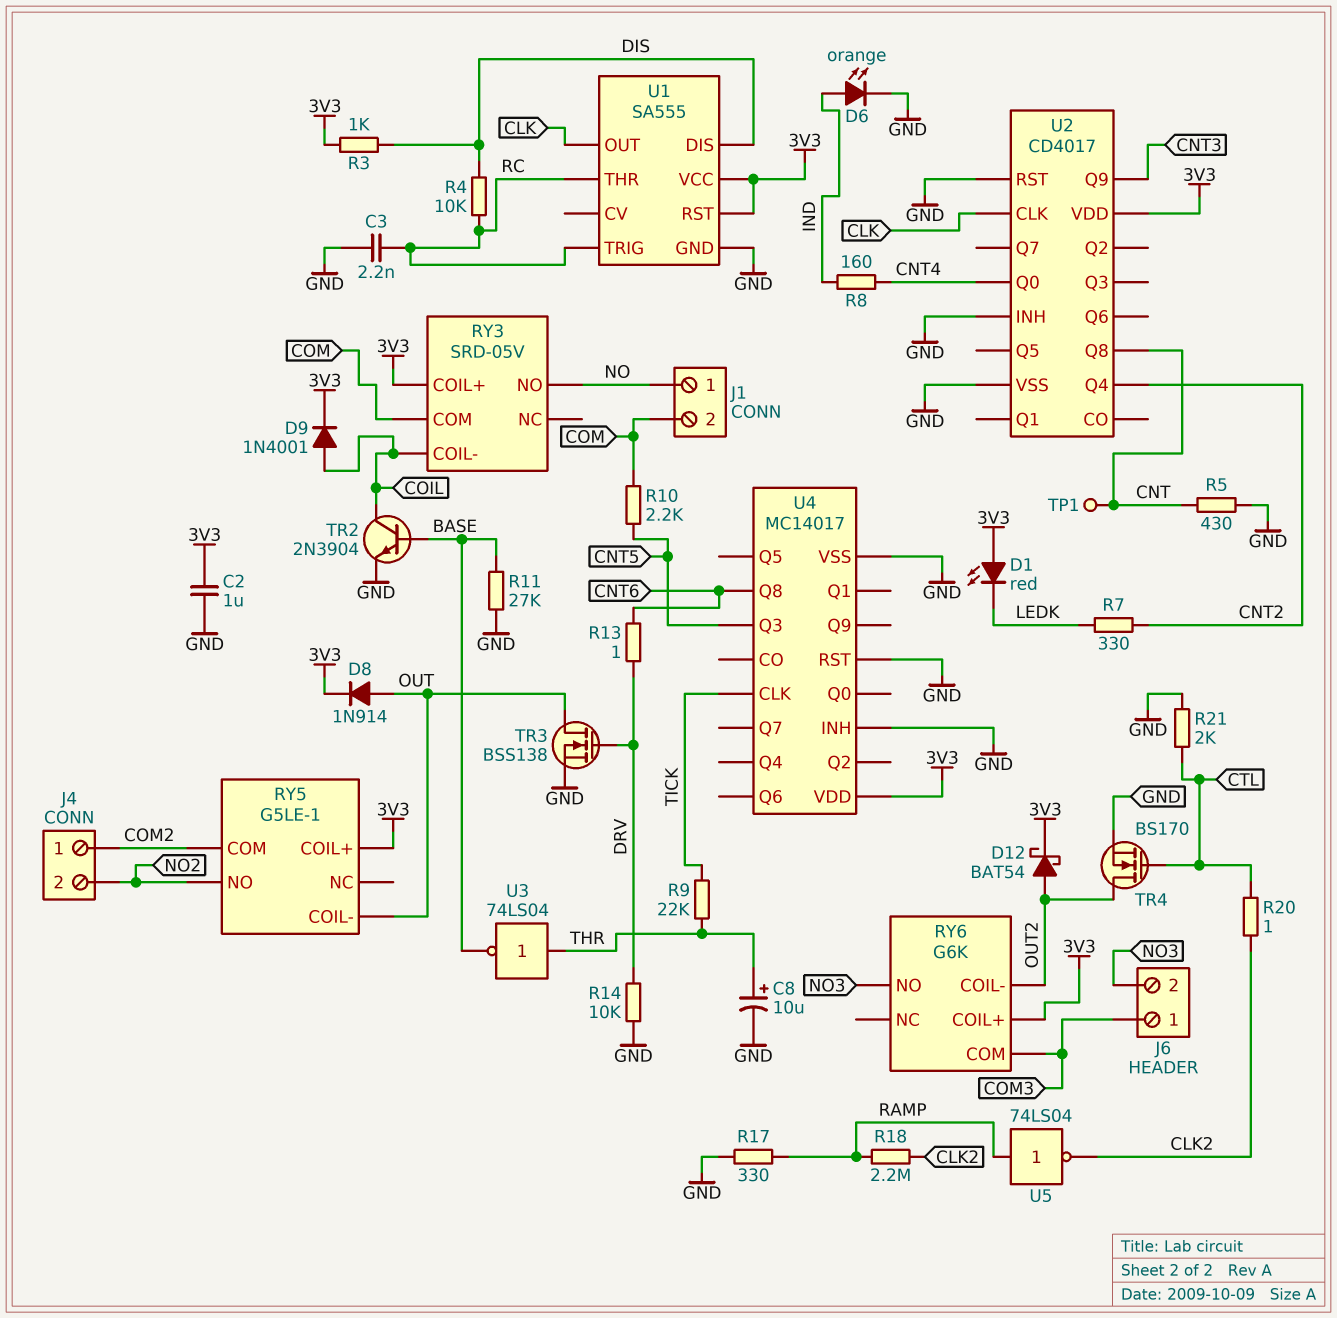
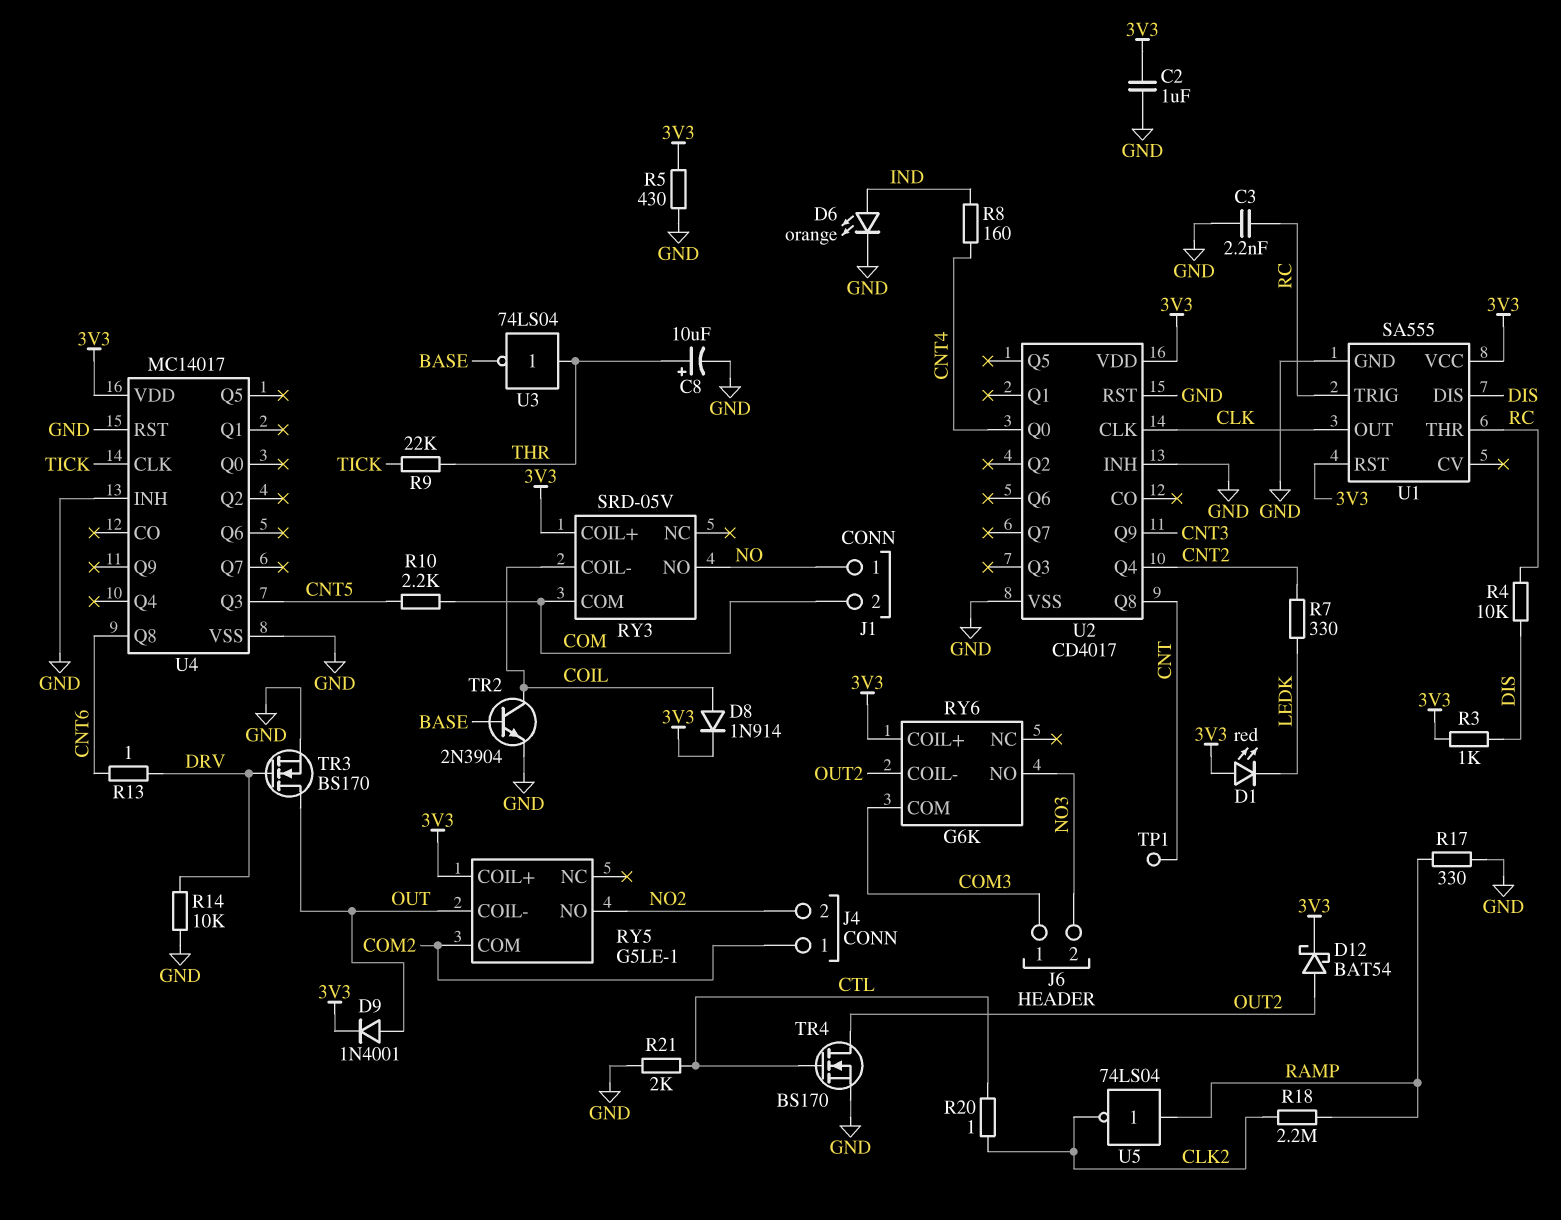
D8: diode 1N914 (A OUT, K 3V3) -> diode 1N914 (A COIL, K 3V3)
D9: diode 1N4001 (A COIL, K 3V3) -> diode 1N4001 (A OUT, K 3V3)
R5: 430 (CNT, GND) -> 430 (3V3, GND)
R11: 27k (BASE, GND) -> none
TR3: NMOS BSS138 (G DRV, D OUT, S GND) -> NMOS BS170 (G DRV, D OUT, S GND)

